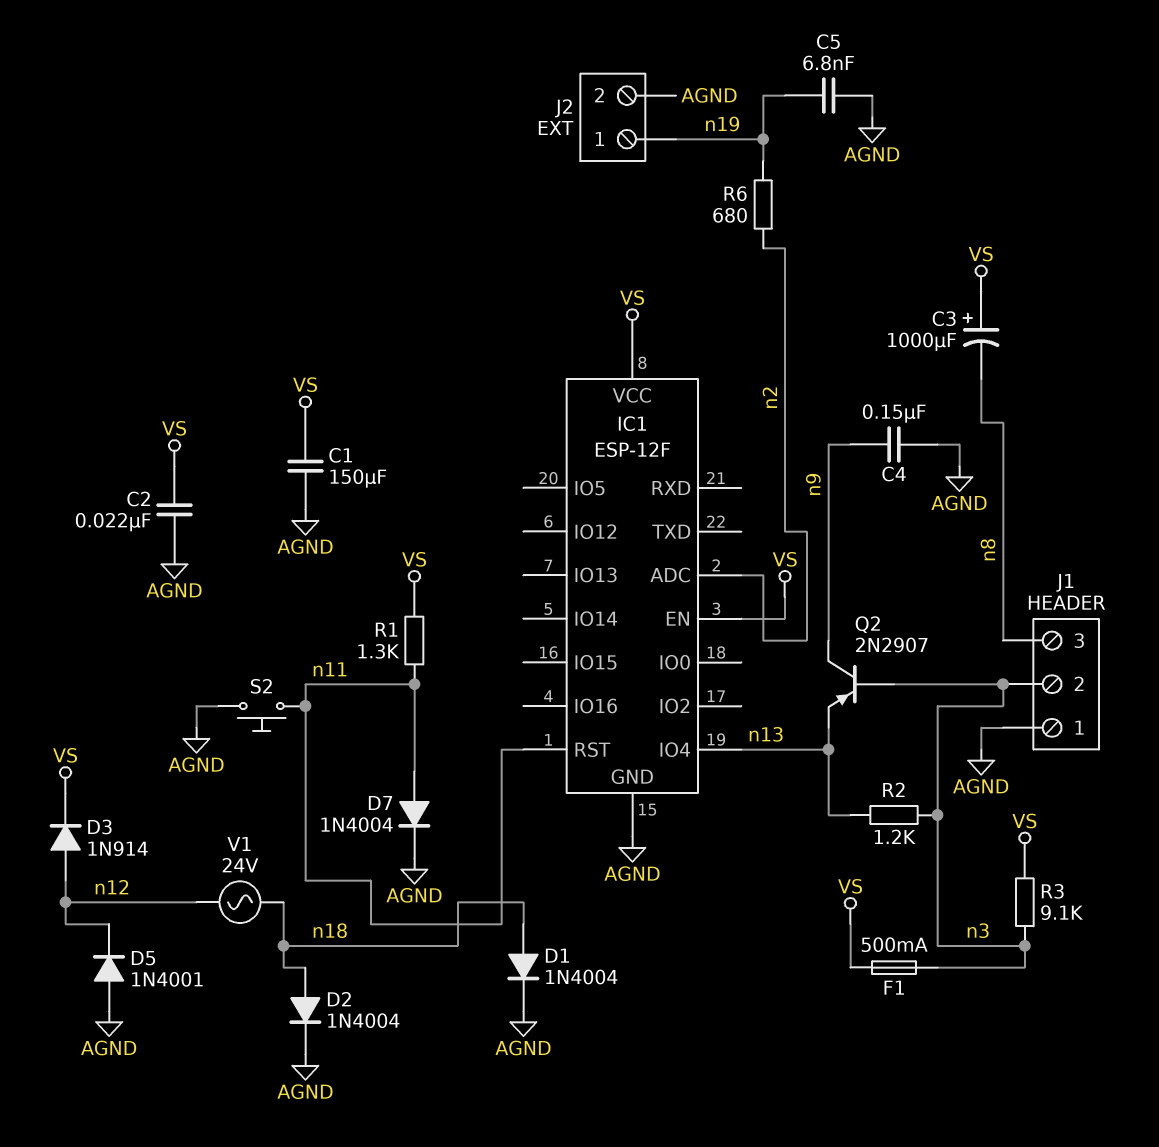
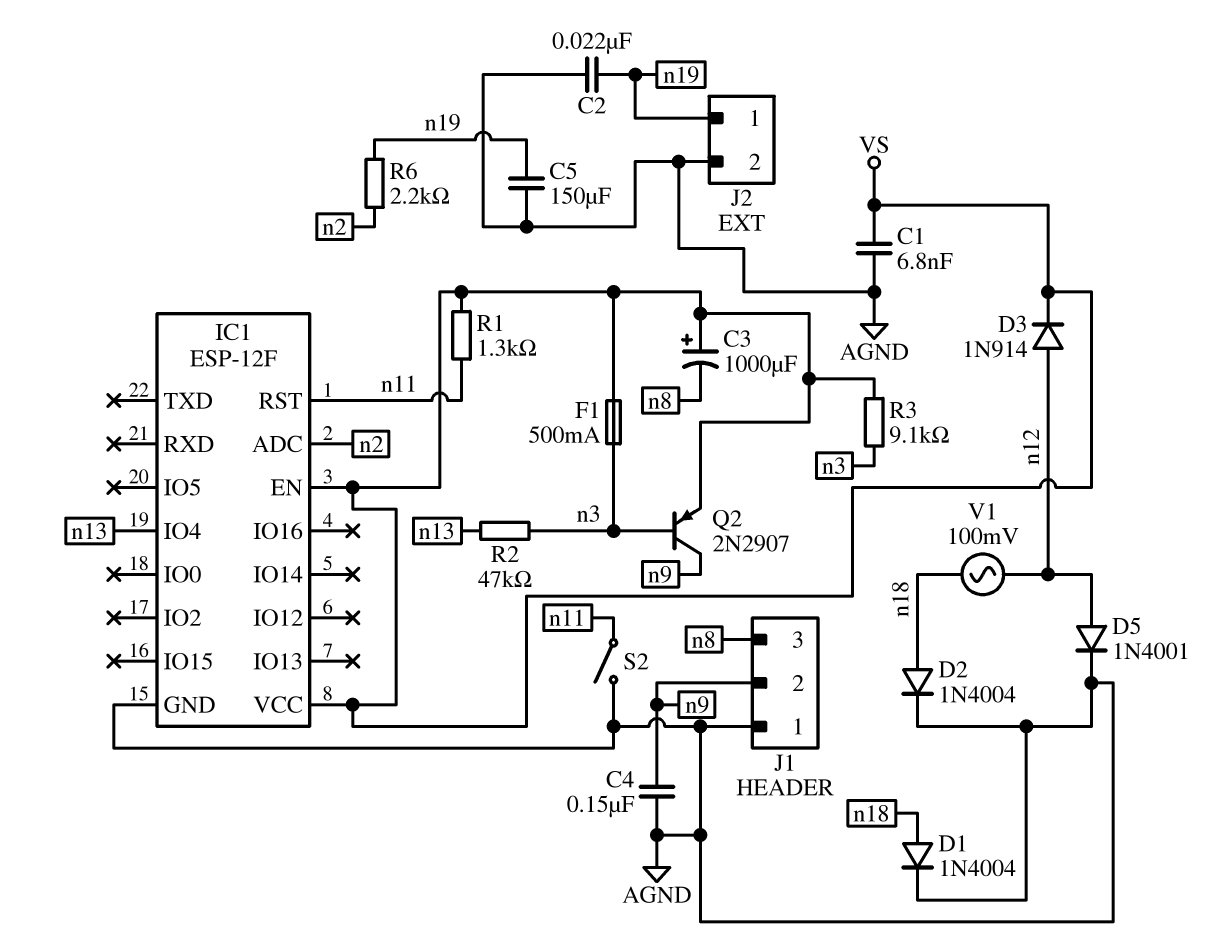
C1: 150uF (AGND, VS) -> 6.8nF (AGND, VS)
C2: 22nF (AGND, VS) -> 22nF (AGND, n19)
C5: 6.8nF (AGND, n19) -> 150uF (AGND, n19)
D5: diode 1N4001 (A AGND, K n12) -> diode 1N4001 (A n12, K AGND)
D7: diode 1N4004 (A n11, K AGND) -> none
J1 pin 2: n3 -> n9
Q2: PNP 2N2907 (B n3, C n9, E n13) -> PNP 2N2907 (B n3, C n9, E VS)
R2: 1.2k (n3, n13) -> 47k (n3, n13)
R6: 680 (n2, n19) -> 2.2k (n2, n19)
S2: button (AGND, n11) -> switch (AGND, n11)
V1: AC 24V (n12, n18) -> AC 100mV (n12, n18)

